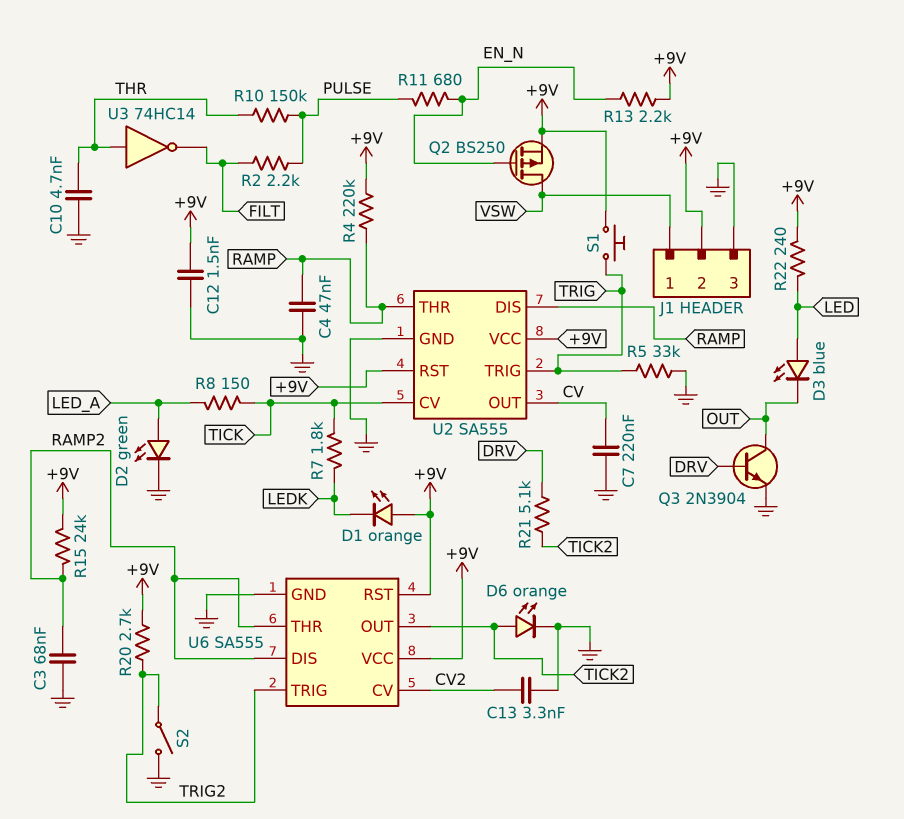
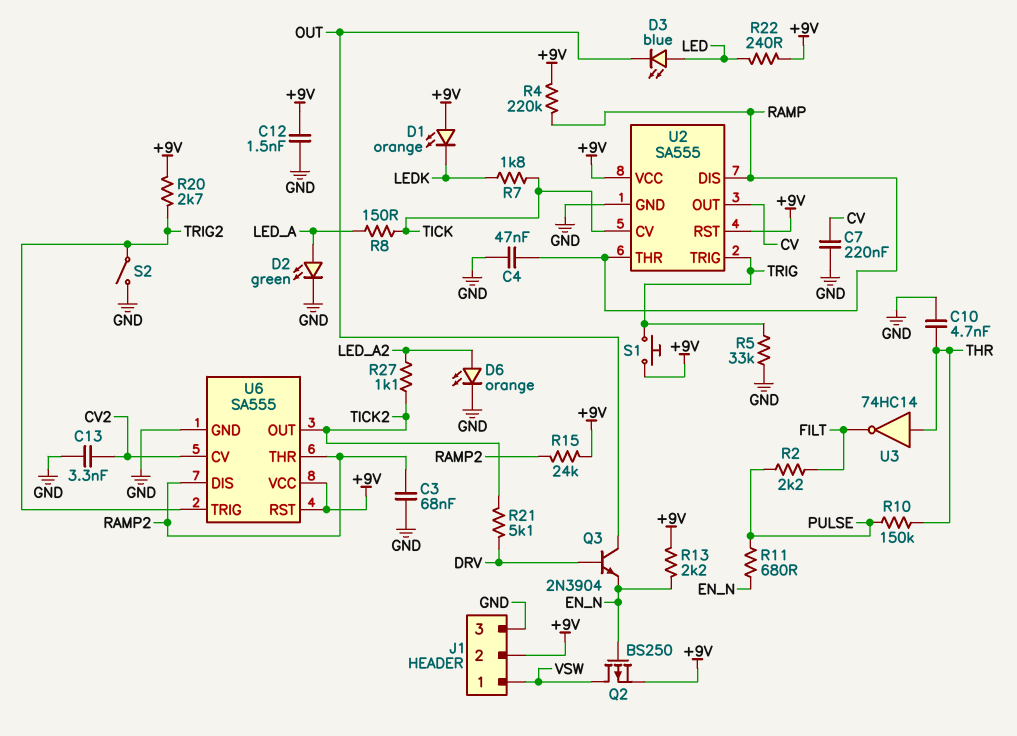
D6: LED orange (A TICK2, K GND) -> LED orange (A LED_A2, K GND)
Q3: NPN 2N3904 (B DRV, C OUT, E GND) -> NPN 2N3904 (B DRV, C OUT, E EN_N)
R27: none -> 1.1k (LED_A2, TICK2)

